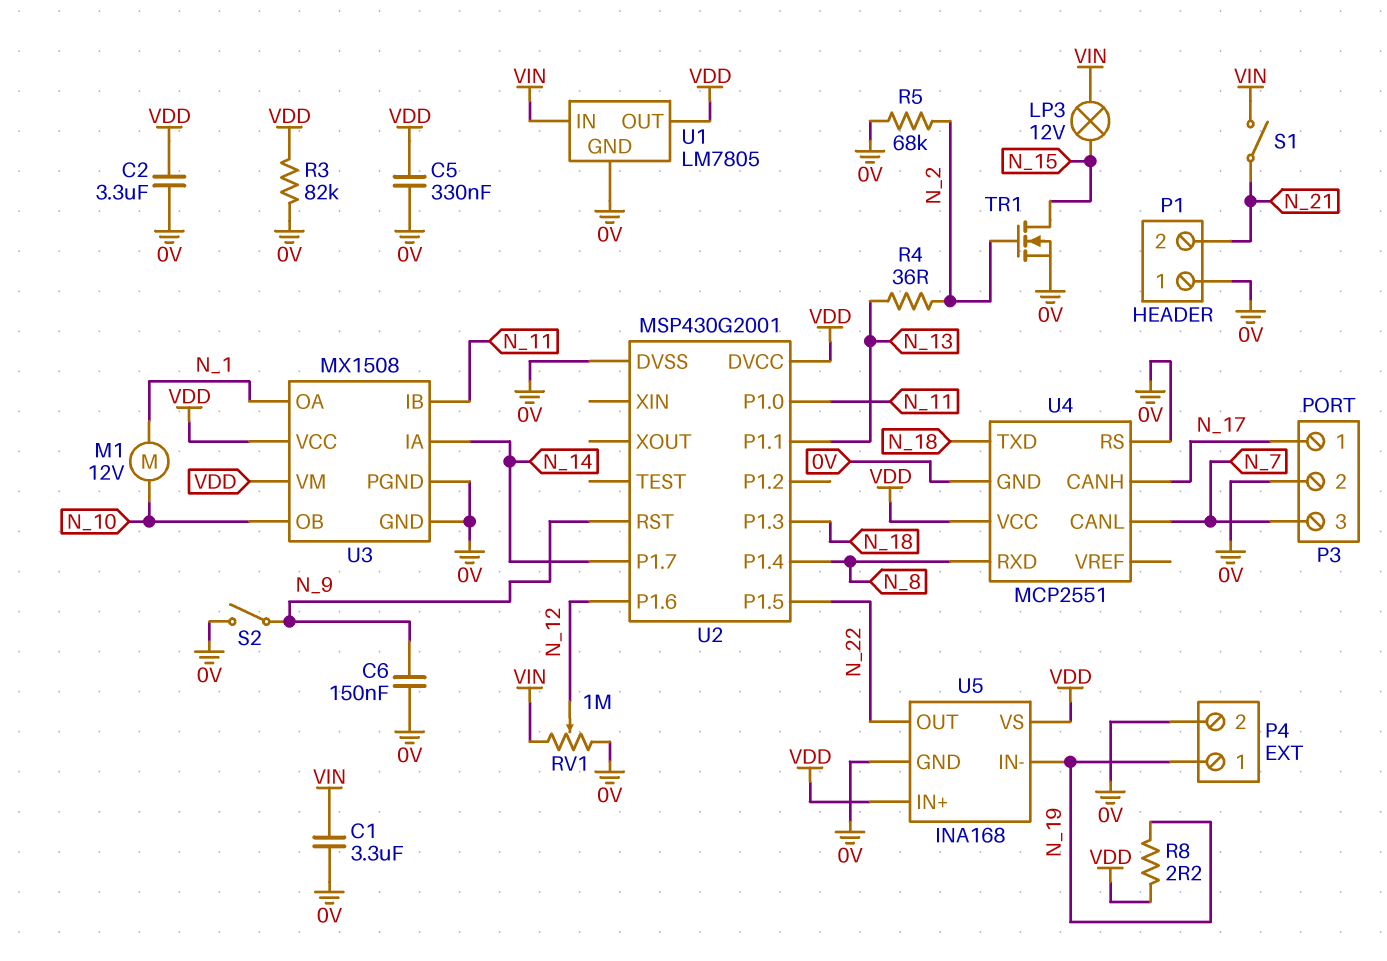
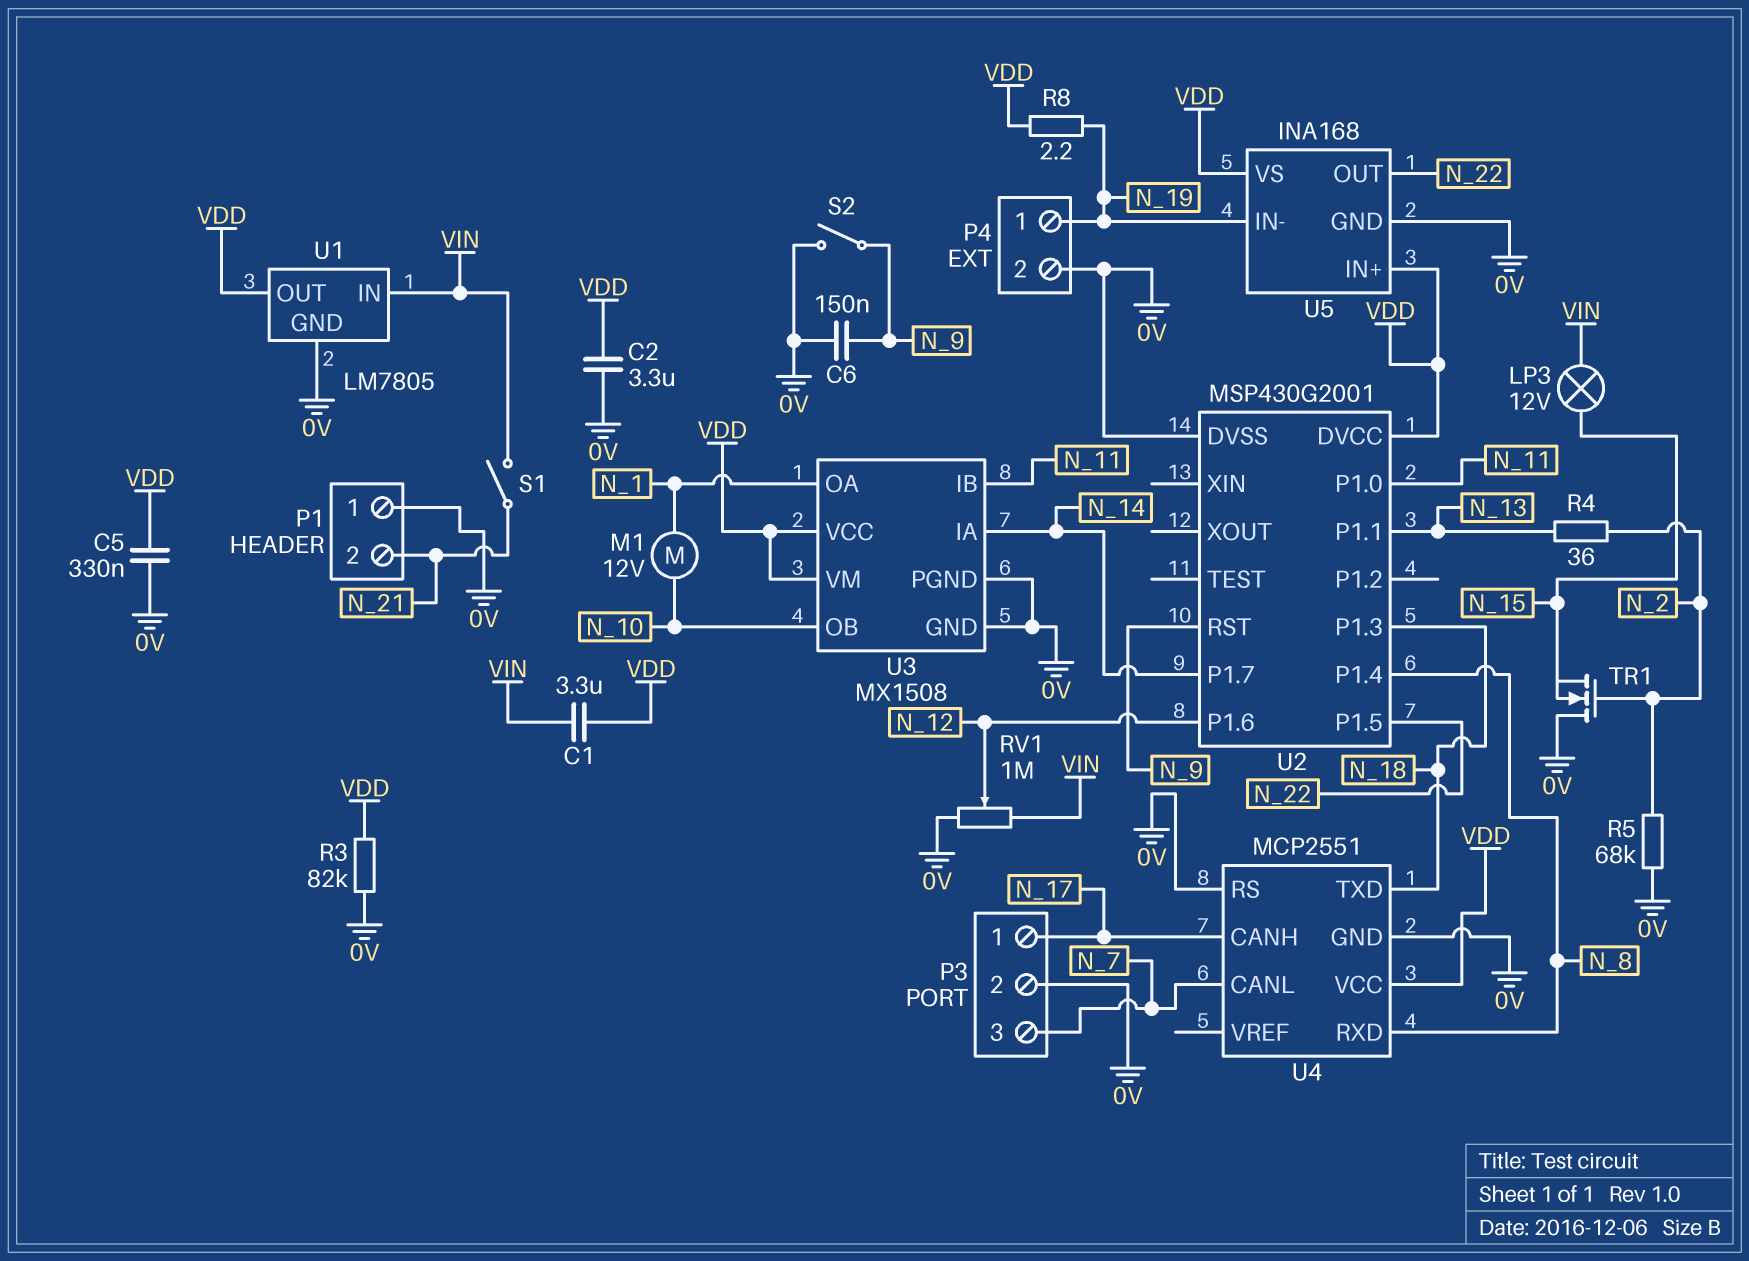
C1: 3.3uF (0V, VIN) -> 3.3uF (VDD, VIN)
TR1: NMOS (G N_2, D N_15, S 0V) -> NMOS (G N_2, D 0V, S N_15)

